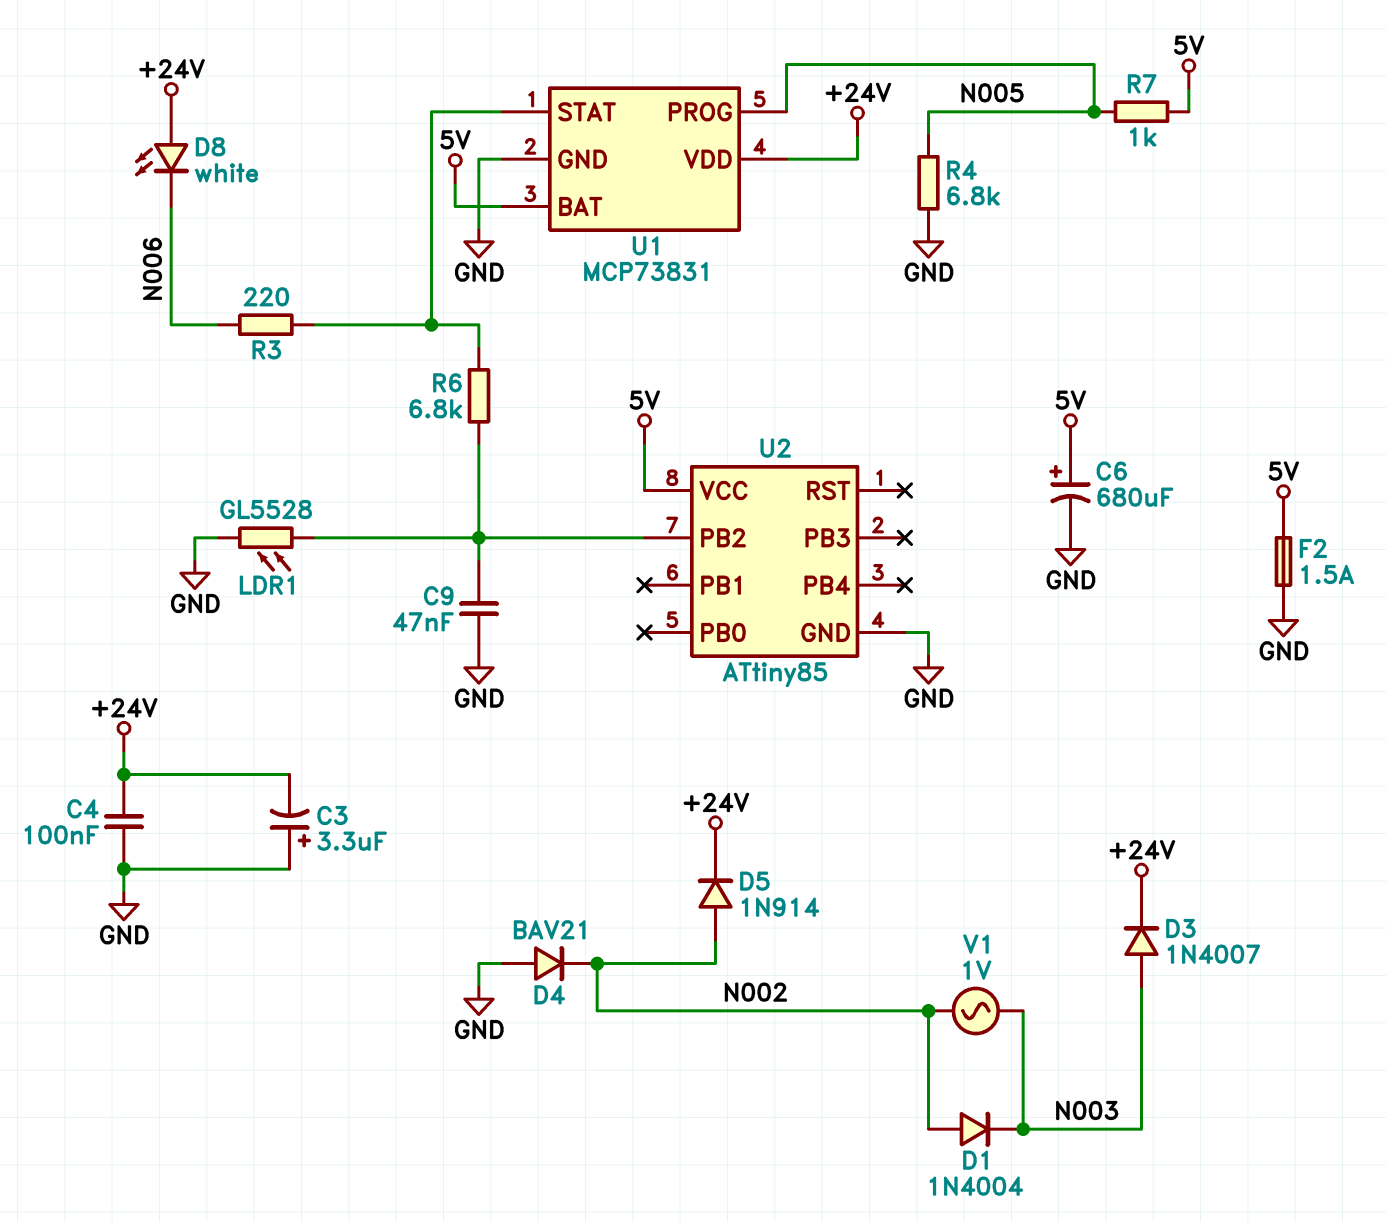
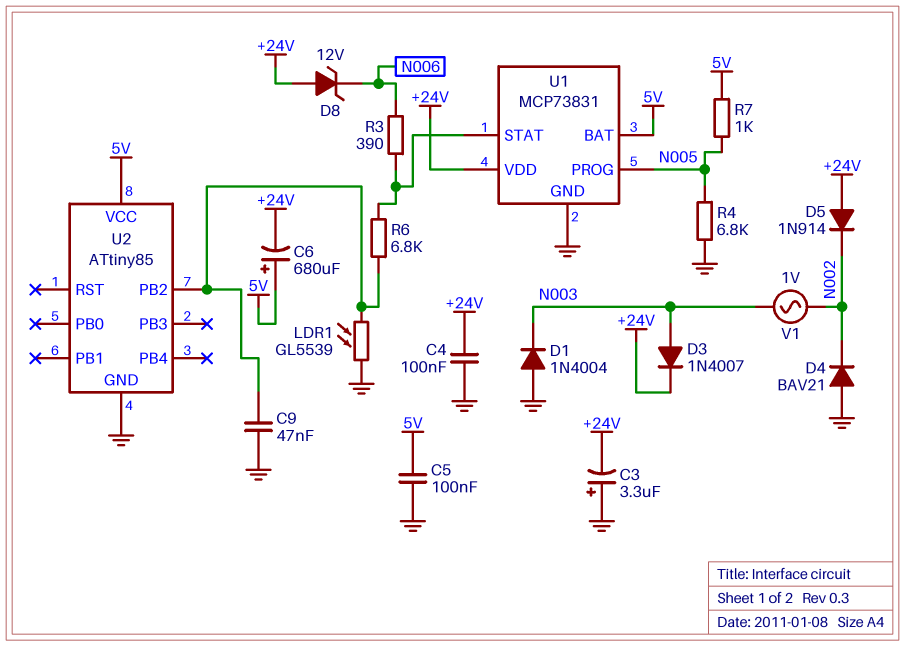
C5: none -> 100nF (5V, GND)
C6: 680uF (plus 5V, minus GND) -> 680uF (plus 5V, minus +24V)
D1: diode 1N4004 (A N002, K N003) -> diode 1N4004 (A GND, K N003)
D5: diode 1N914 (A N002, K +24V) -> diode 1N914 (A +24V, K N002)
D8: LED white (A +24V, K N006) -> zener 12V (A +24V, K N006)
F2: 1.5A (5V, GND) -> none
LDR1: GL5528 (GND, U2/PB2) -> GL5539 (GND, U2/PB2)
R3: 220 (N006, U1/STAT) -> 390 (N006, U1/STAT)

